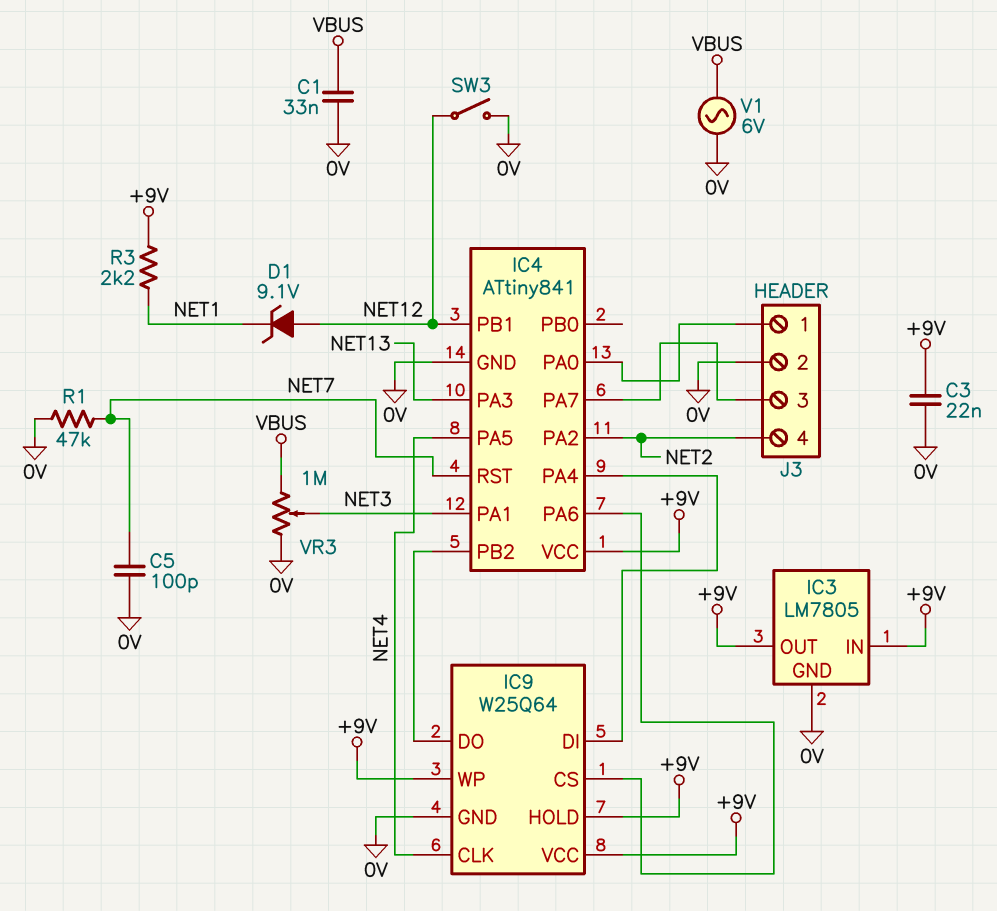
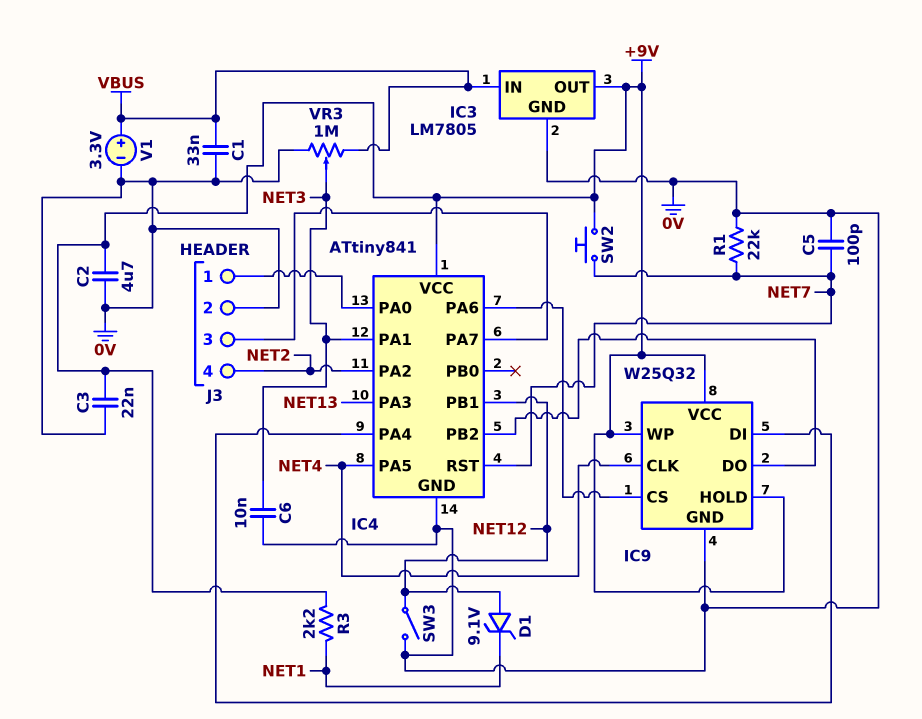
C2: none -> 4.7uF (+9V, 0V)
C6: none -> 10nF (0V, NET3)
IC3 pin IN: +9V -> VBUS
IC9: W25Q64 -> W25Q32
R1: 47k (0V, NET7) -> 22k (0V, NET7)
SW2: none -> button (+9V, NET7)
V1: AC 6V (0V, VBUS) -> 3.3V (plus VBUS, minus 0V)

